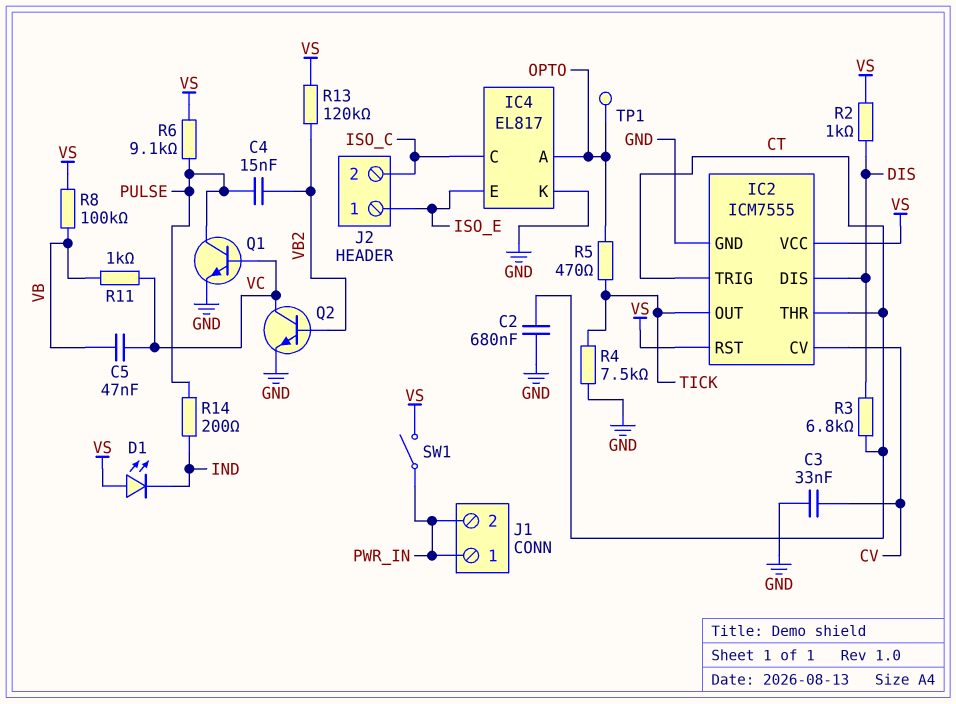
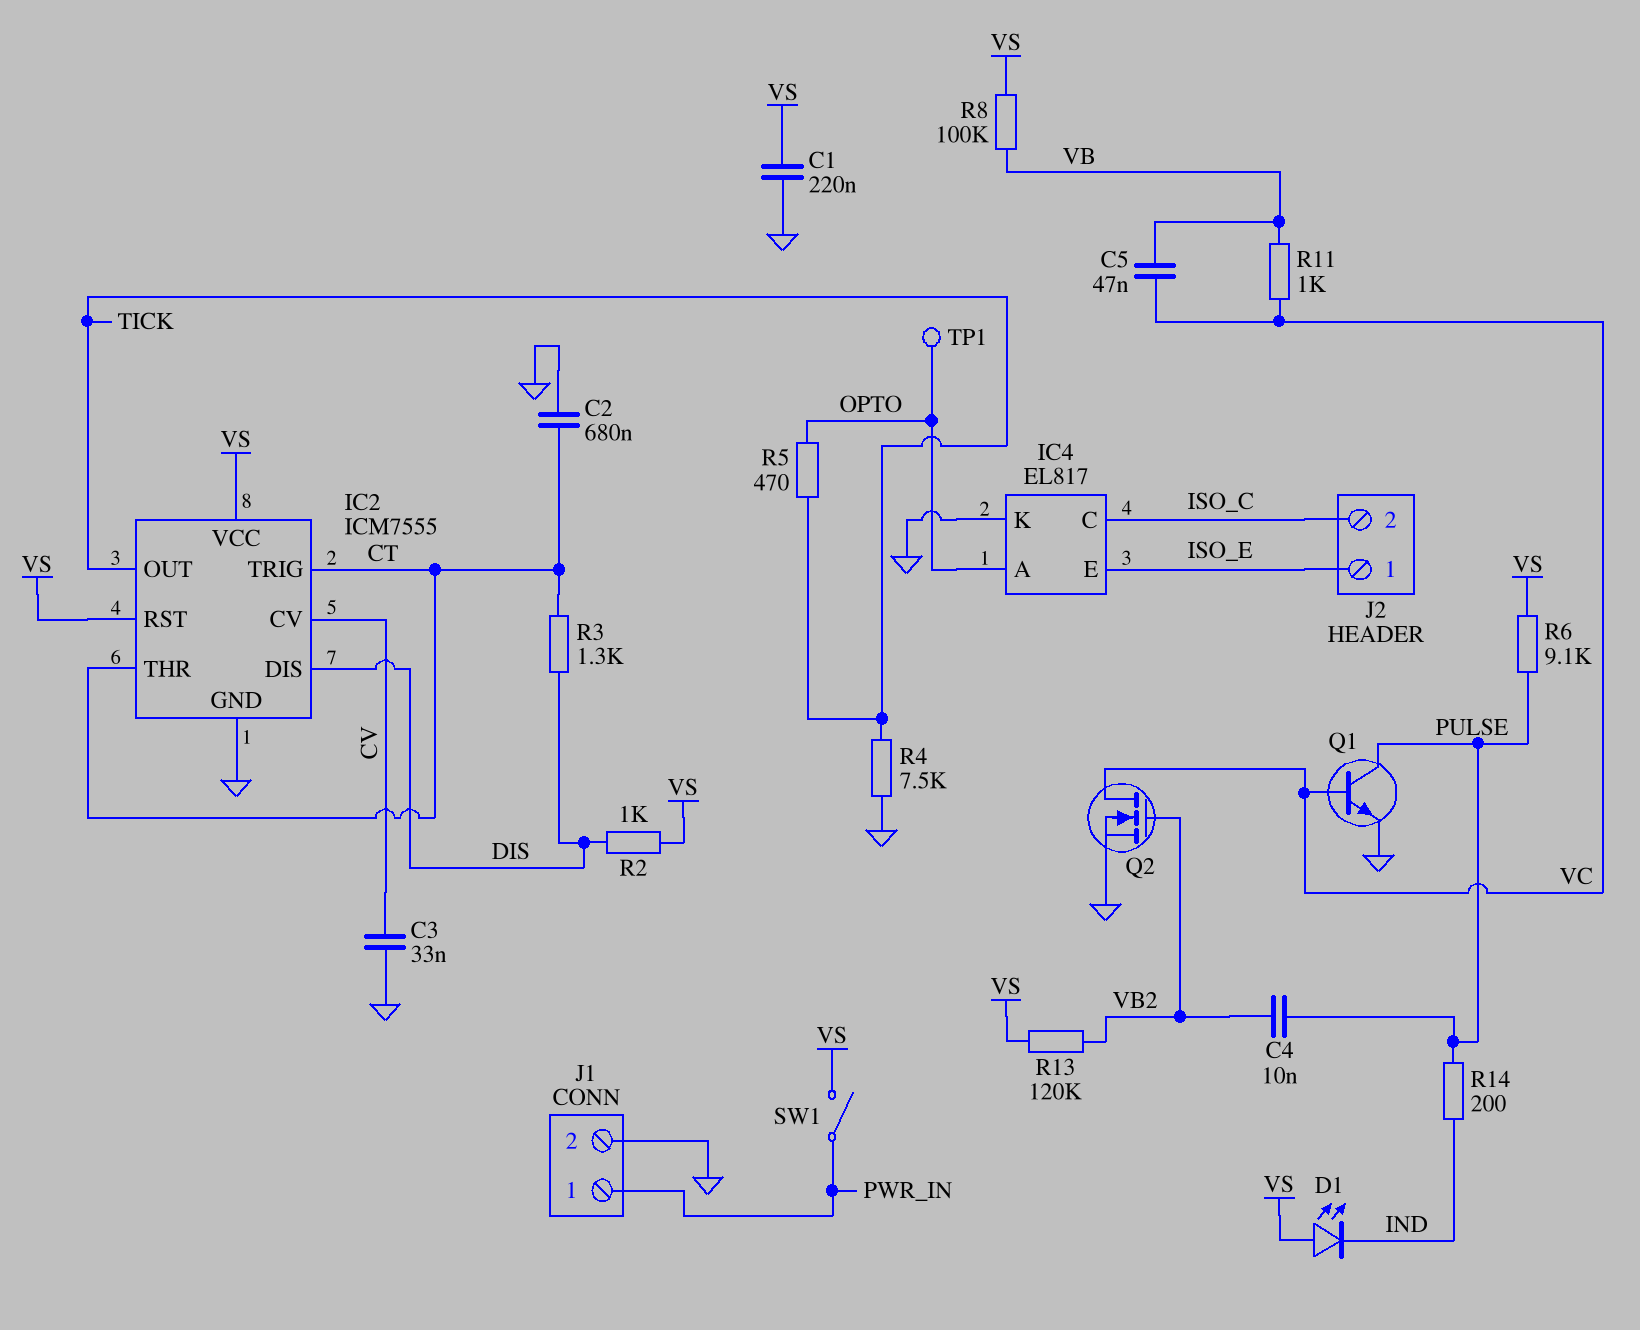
C1: none -> 220nF (GND, VS)
C4: 15nF (PULSE, VB2) -> 10nF (PULSE, VB2)
J1 pin 2: PWR_IN -> GND
Q2: NPN (B VB2, C VC, E GND) -> NMOS (G VB2, D VC, S GND)
R3: 6.8k (CT, DIS) -> 1.3k (CT, DIS)

